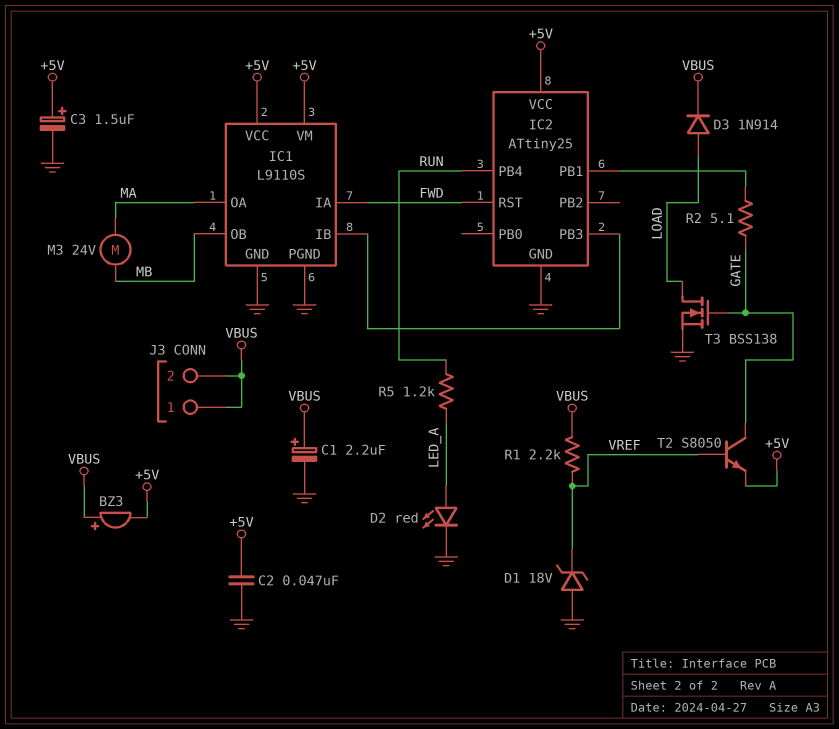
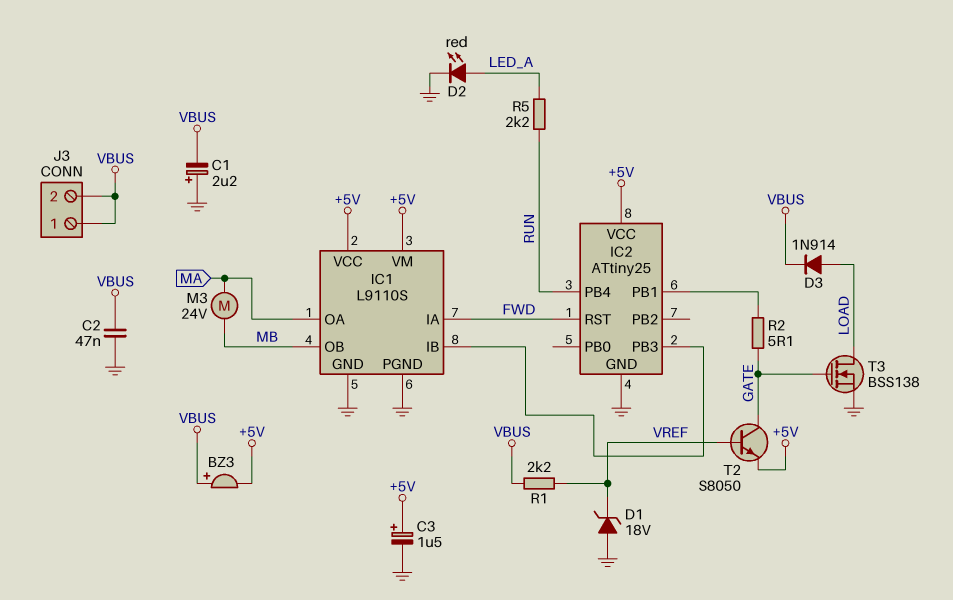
C1: 2.2uF (plus VBUS, minus GND) -> 2.2uF (plus GND, minus VBUS)
C2: 47nF (+5V, GND) -> 47nF (GND, VBUS)
R5: 1.2k (LED_A, RUN) -> 2.2k (LED_A, RUN)

